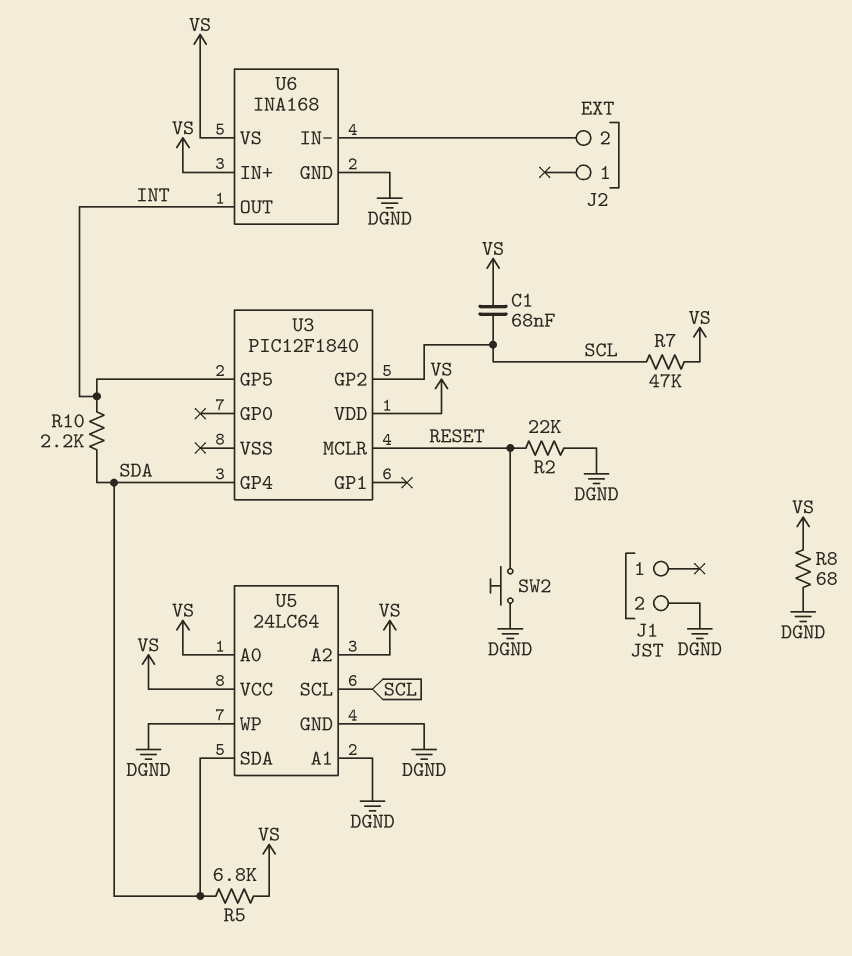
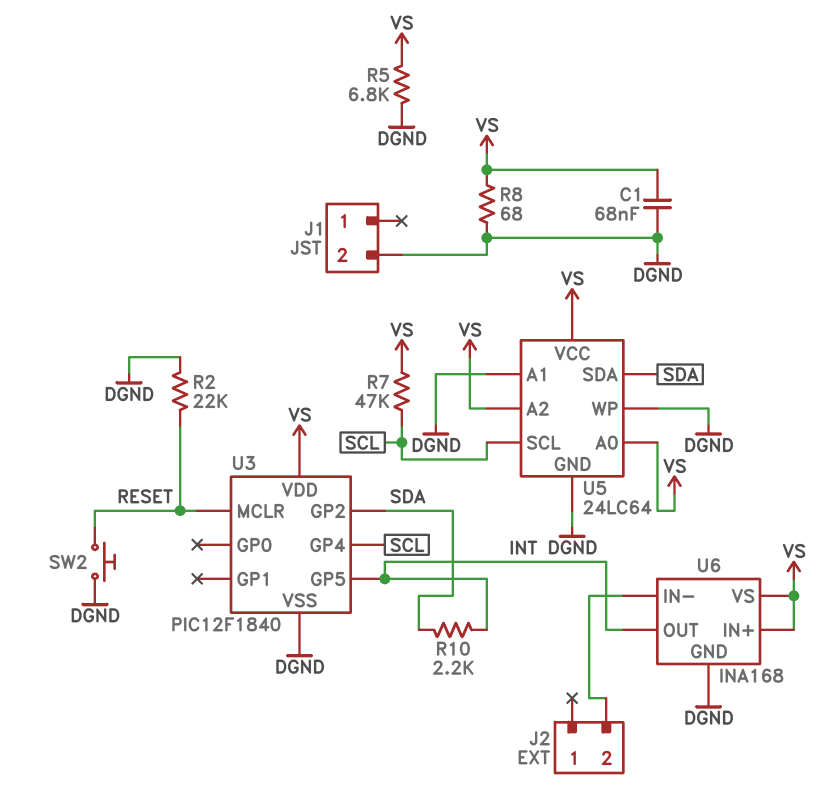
C1: 68nF (SCL, VS) -> 68nF (DGND, VS)
R5: 6.8k (SDA, VS) -> 6.8k (DGND, VS)
U3 pin GP2: SCL -> SDA
U3 pin GP4: SDA -> SCL
U3 pin VSS: none -> DGND

